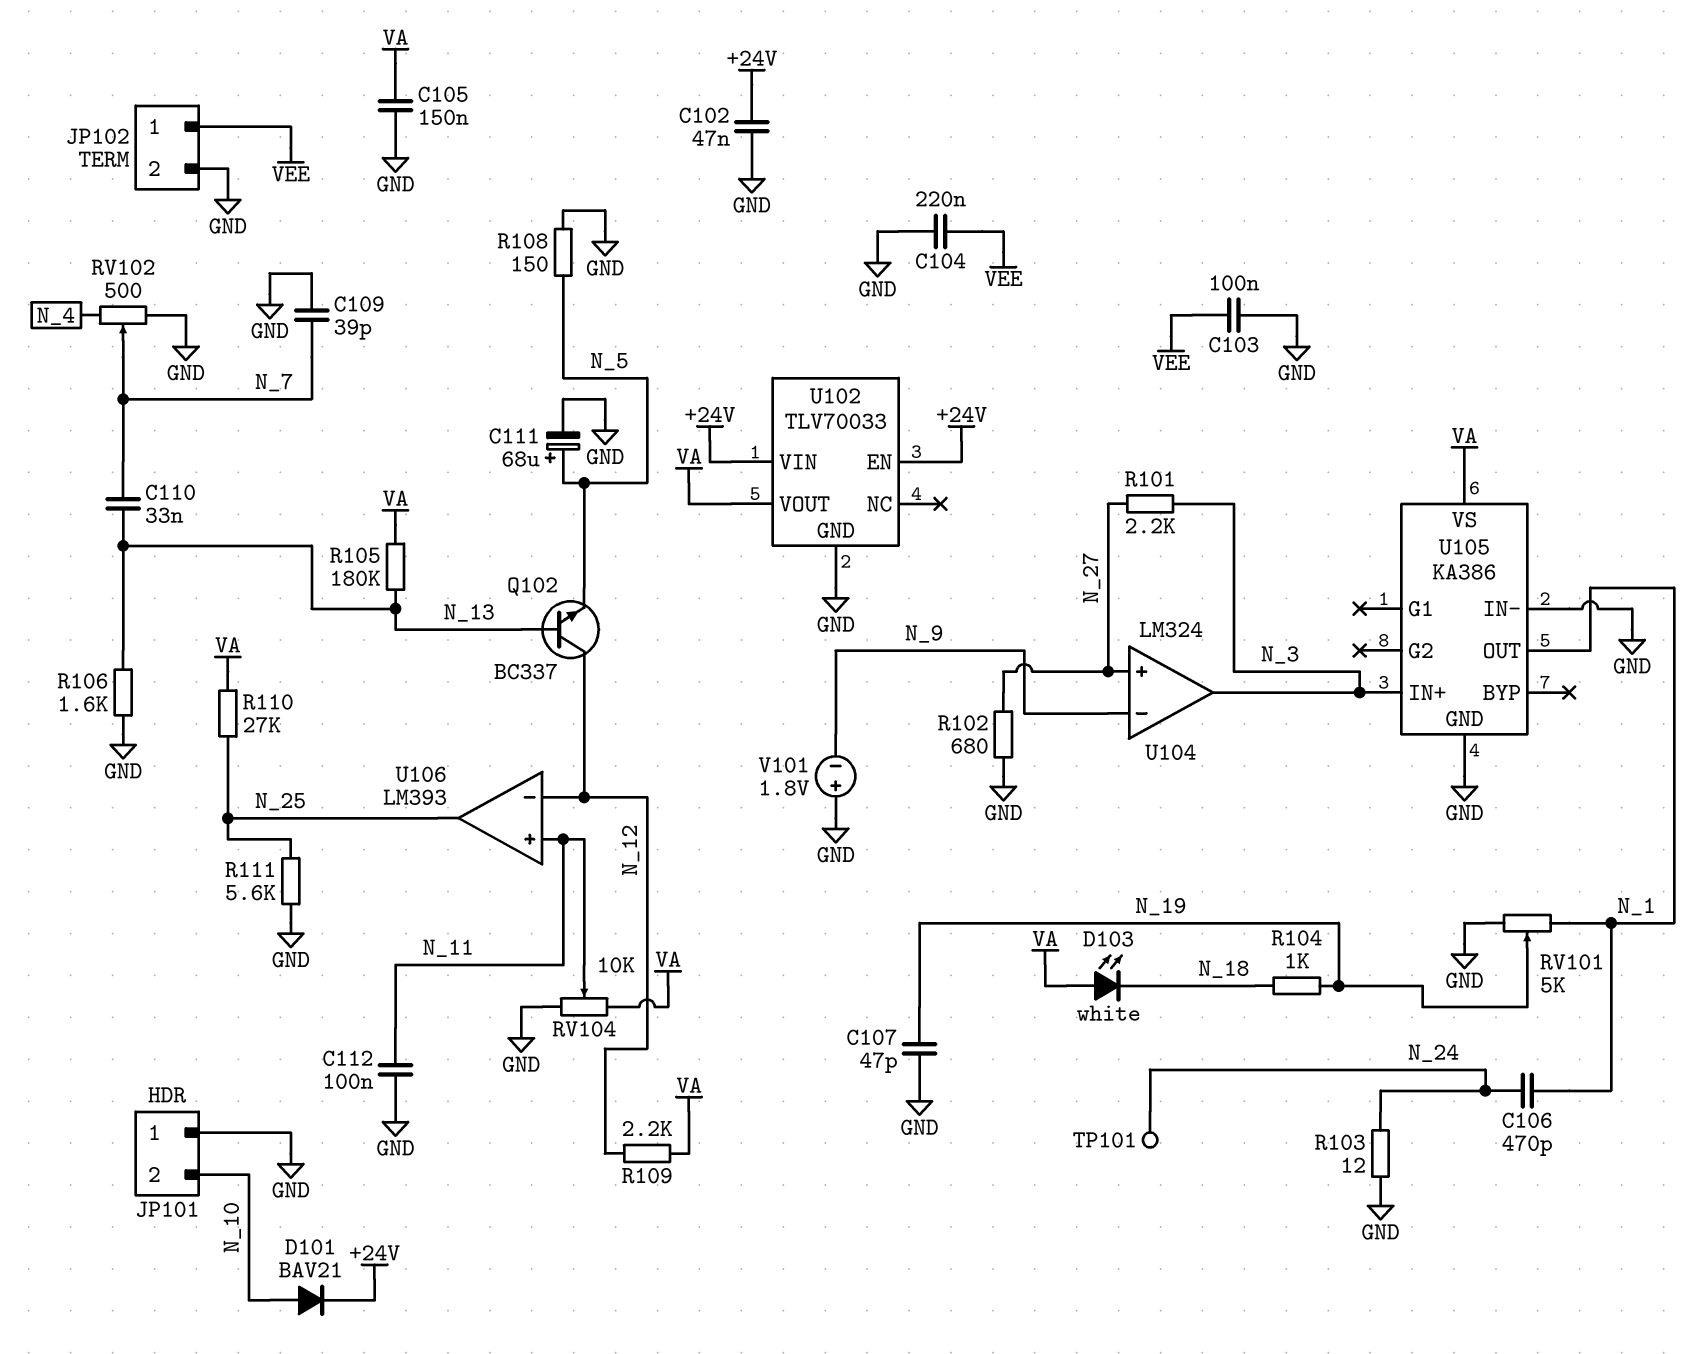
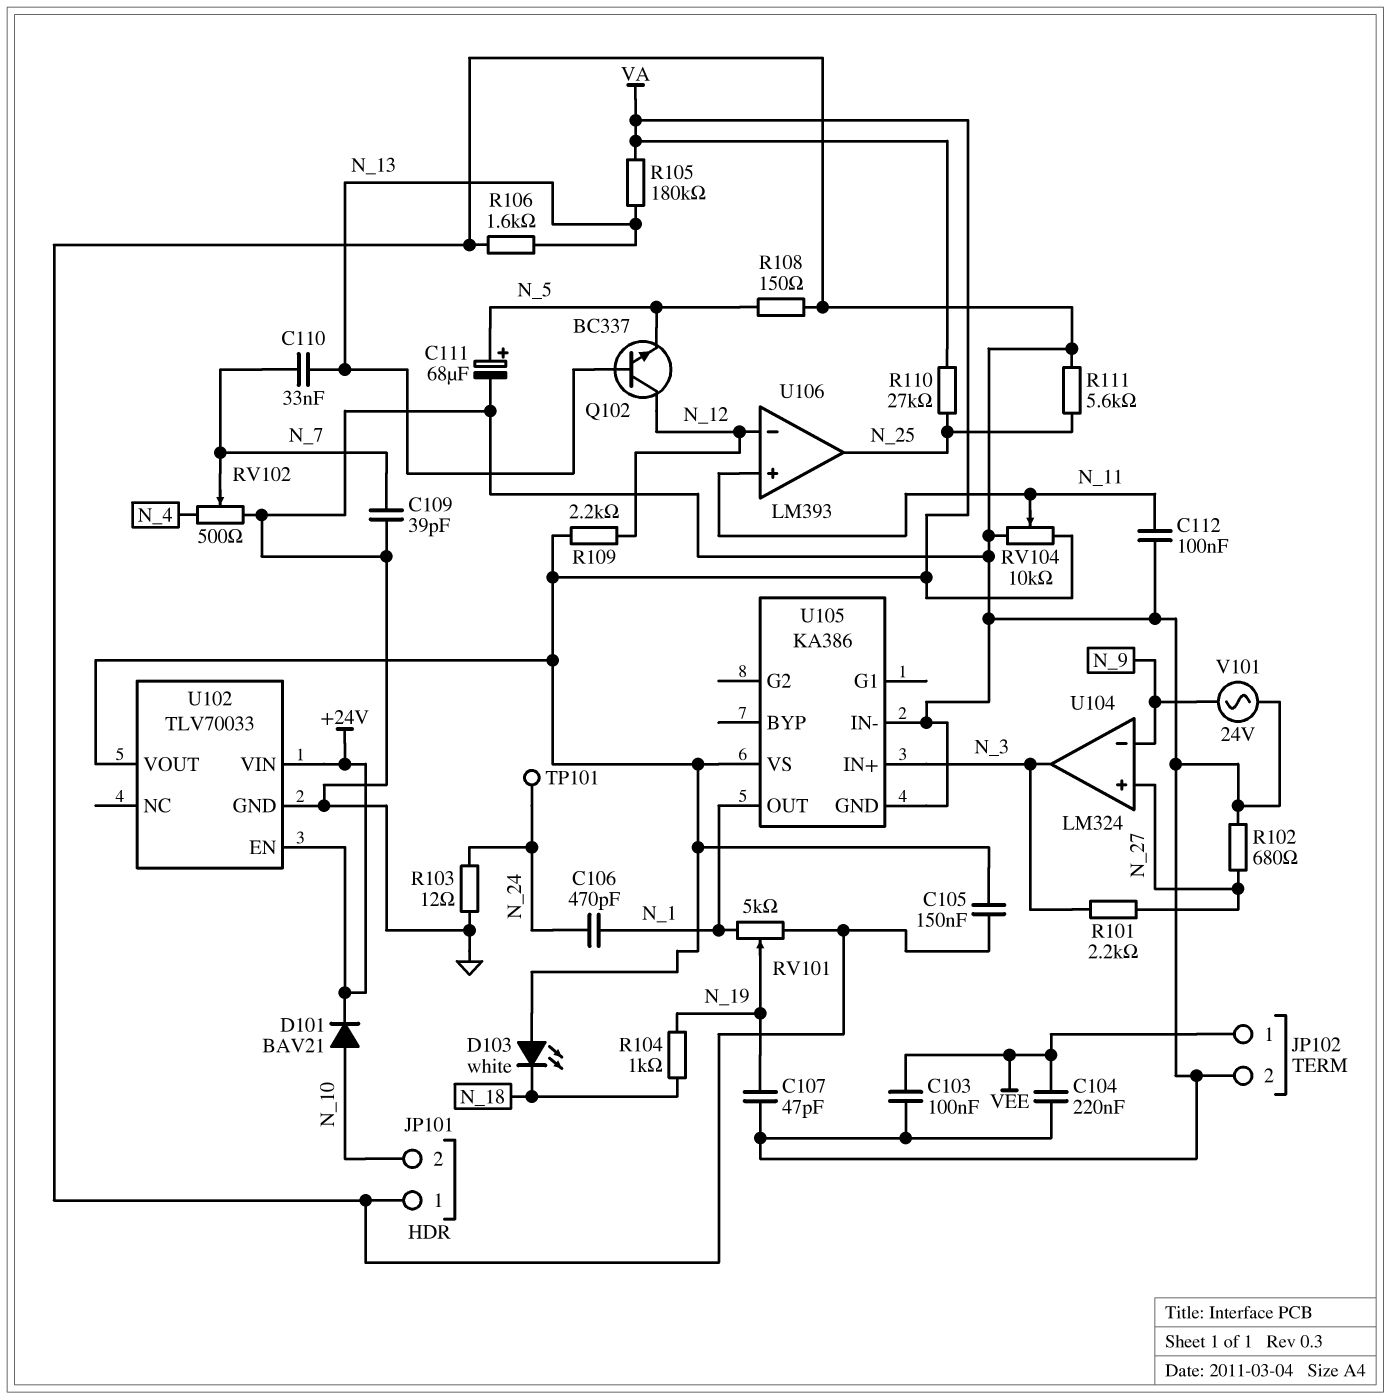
C102: 47nF (+24V, GND) -> none
V101: 1.8V (plus GND, minus N_9) -> AC 24V (GND, N_9)

